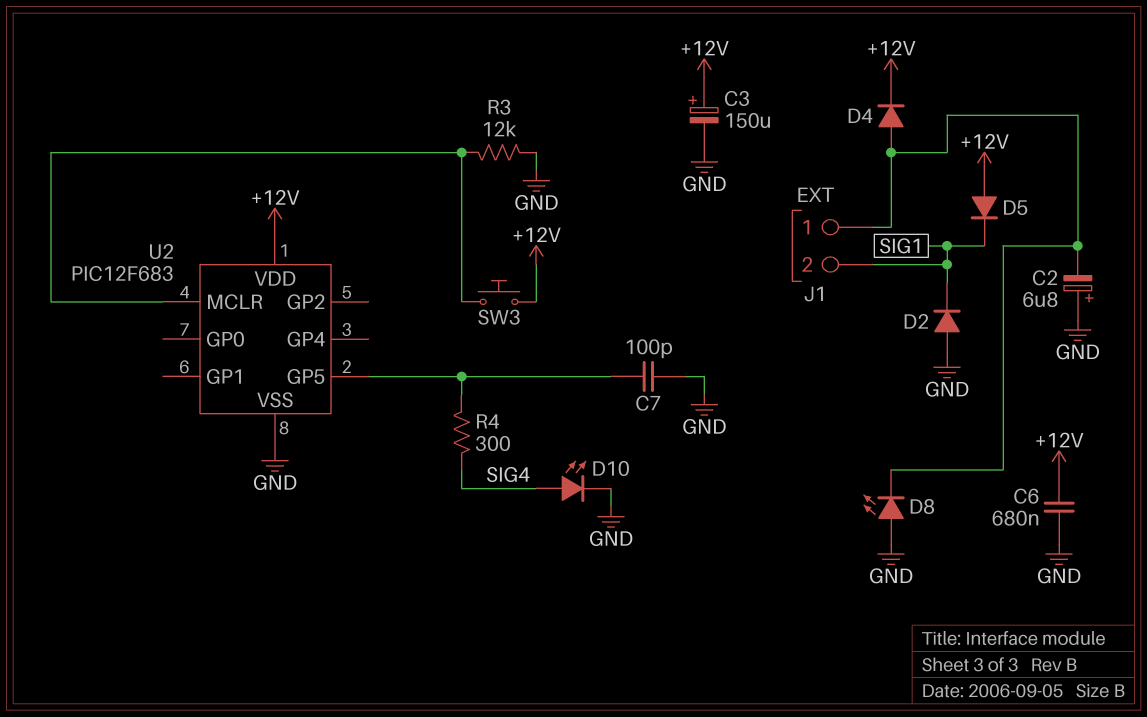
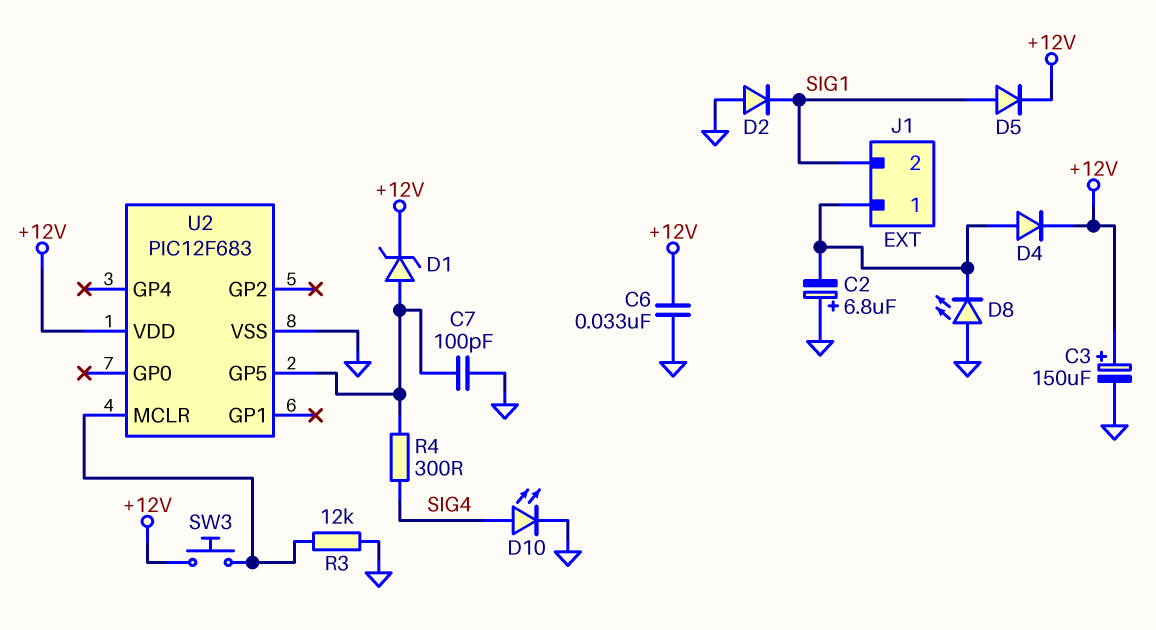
C6: 680nF (+12V, GND) -> 33nF (+12V, GND)
D1: none -> zener (A U2/GP5, K +12V)
D5: diode (A +12V, K SIG1) -> diode (A SIG1, K +12V)

